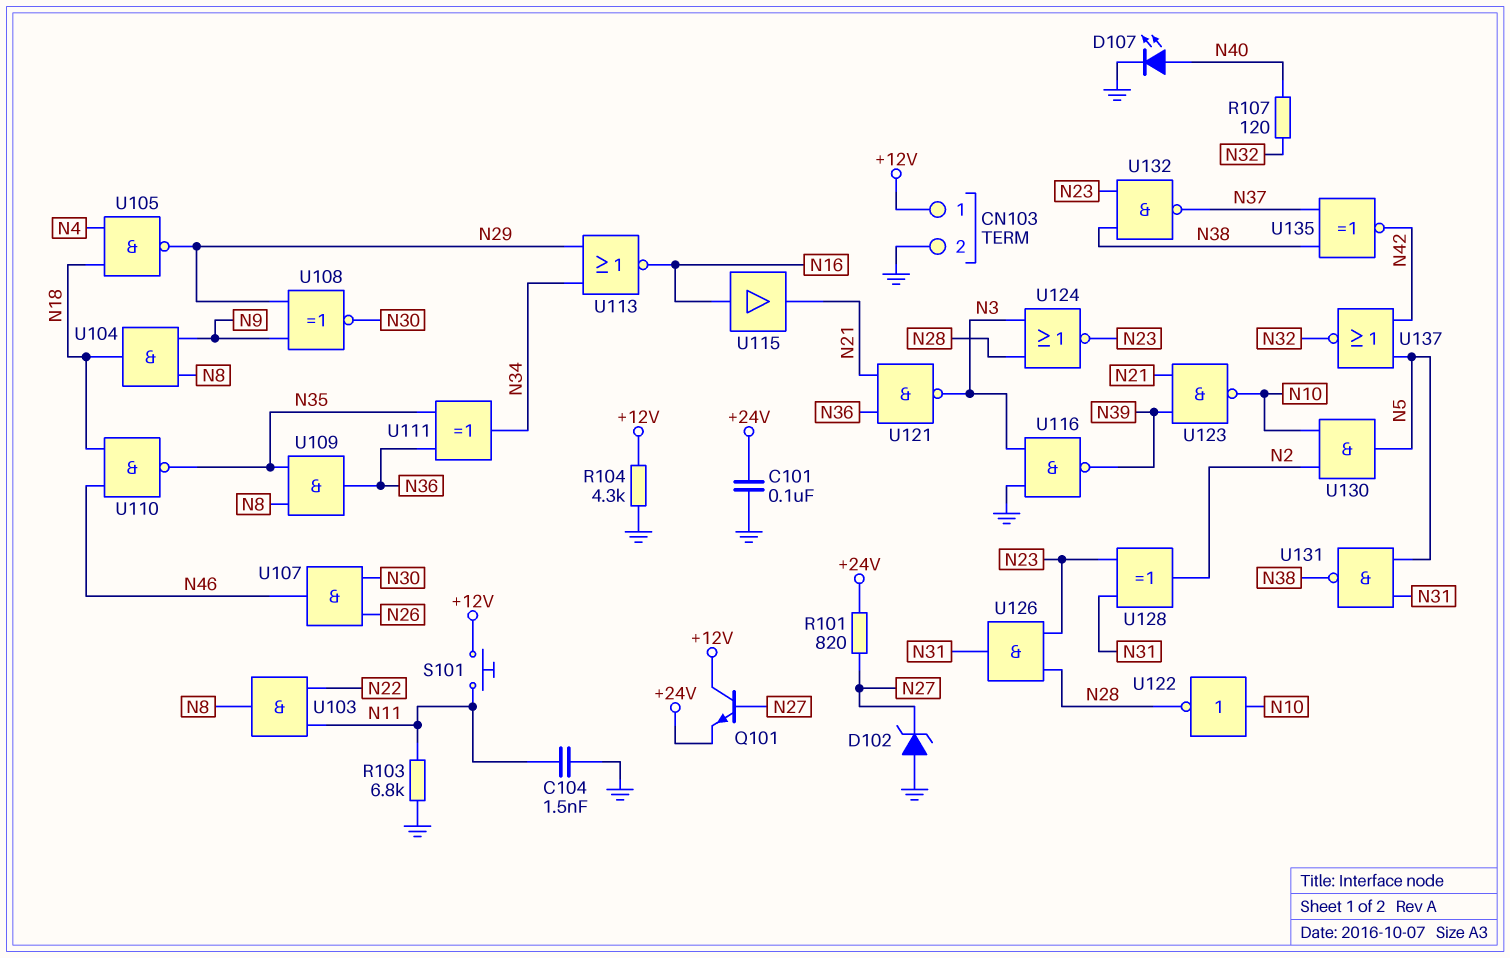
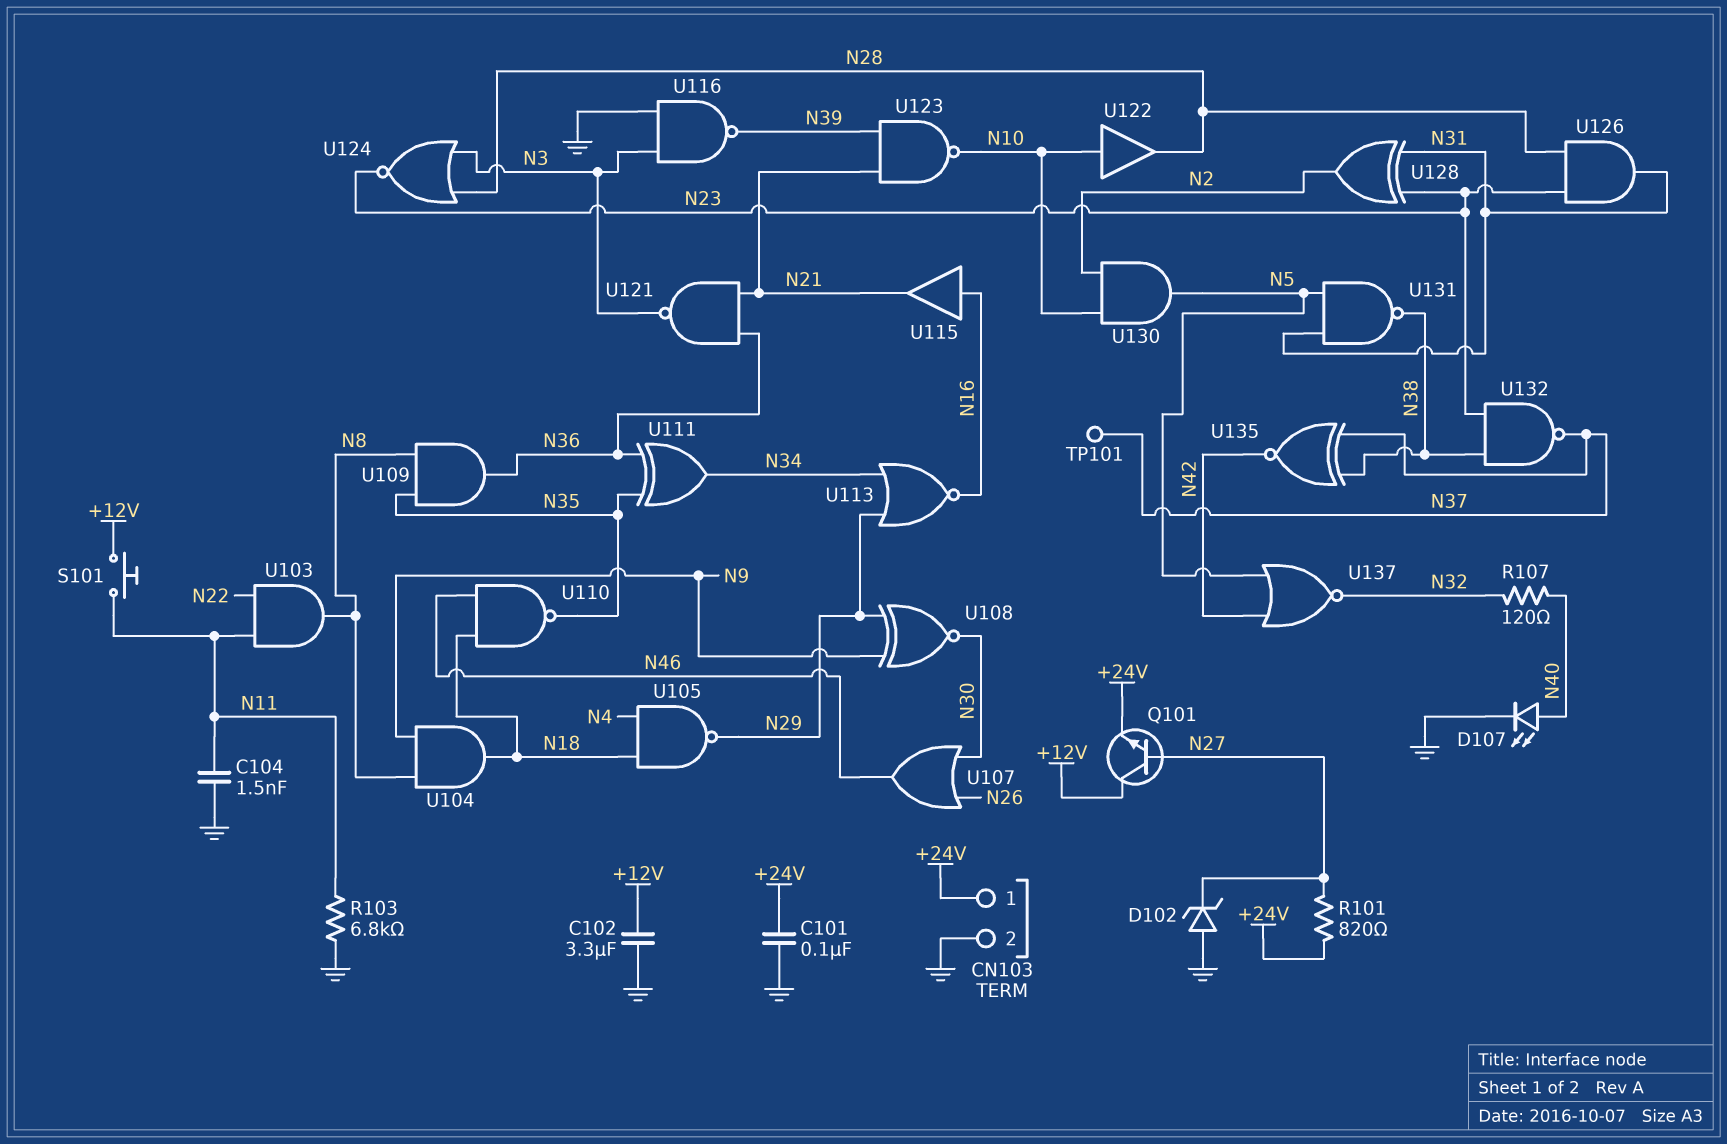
C102: none -> 3.3uF (+12V, GND)
CN103 pin 1: +12V -> +24V
R104: 4.3k (+12V, GND) -> none
TP101: none -> test point (N37)
U107: AND (in N26, in N30, out N46) -> OR (in N26, in N30, out N46)
U122: NOT (in N10, out N28) -> buffer (in N10, out N28)

